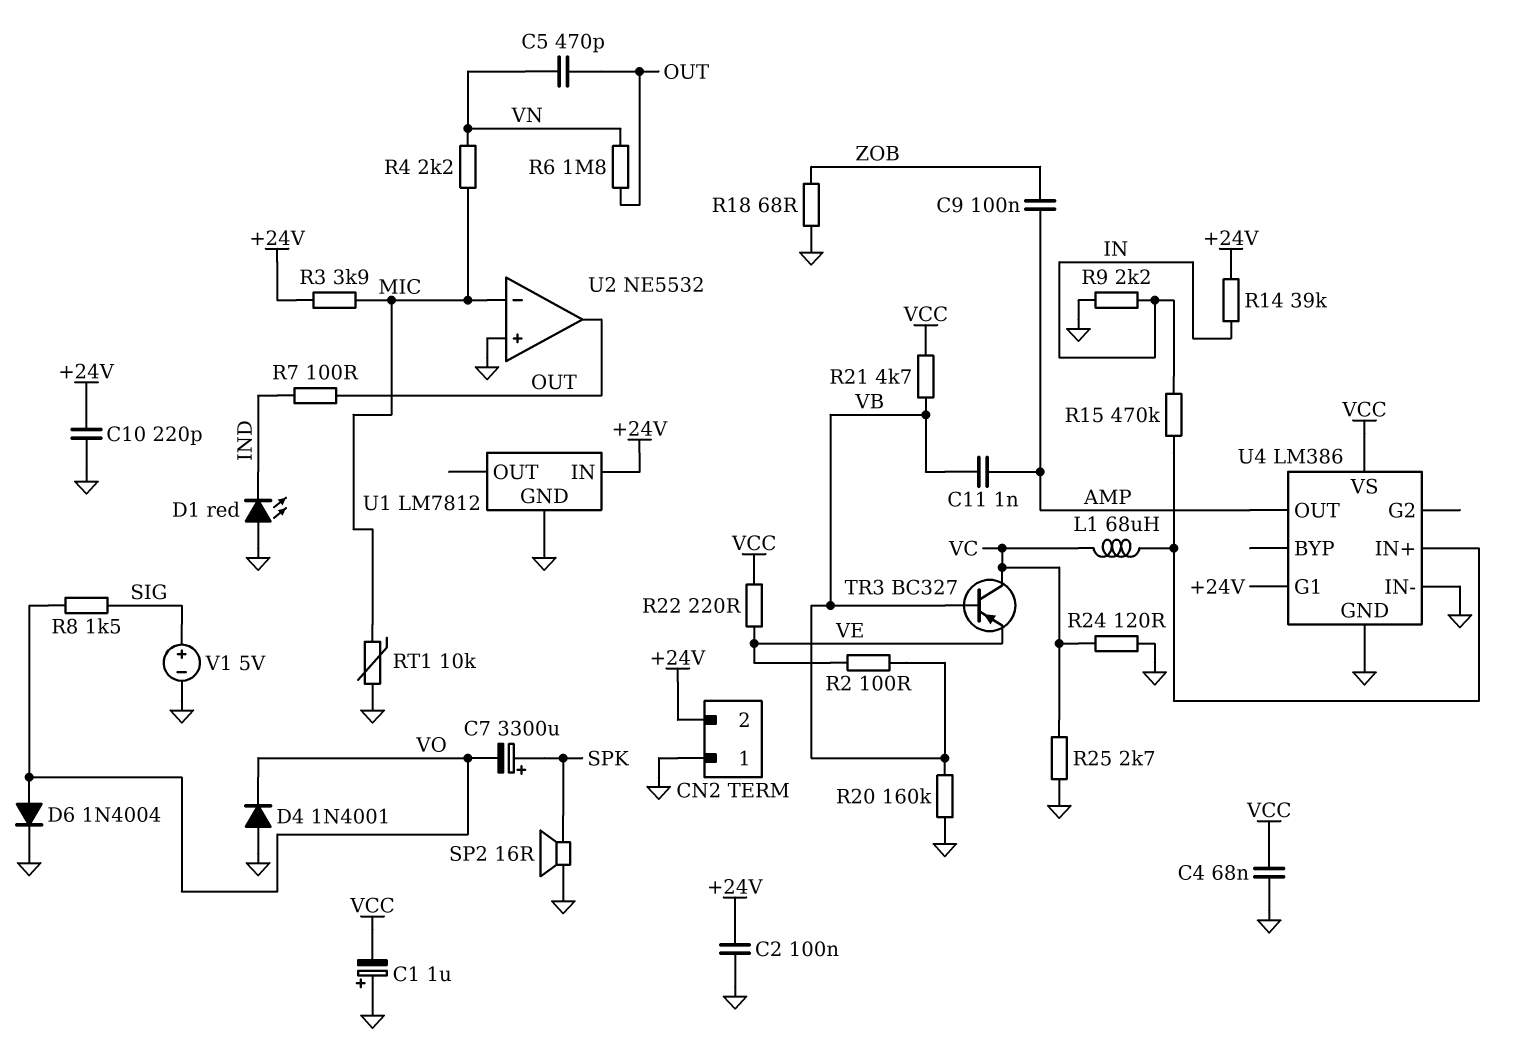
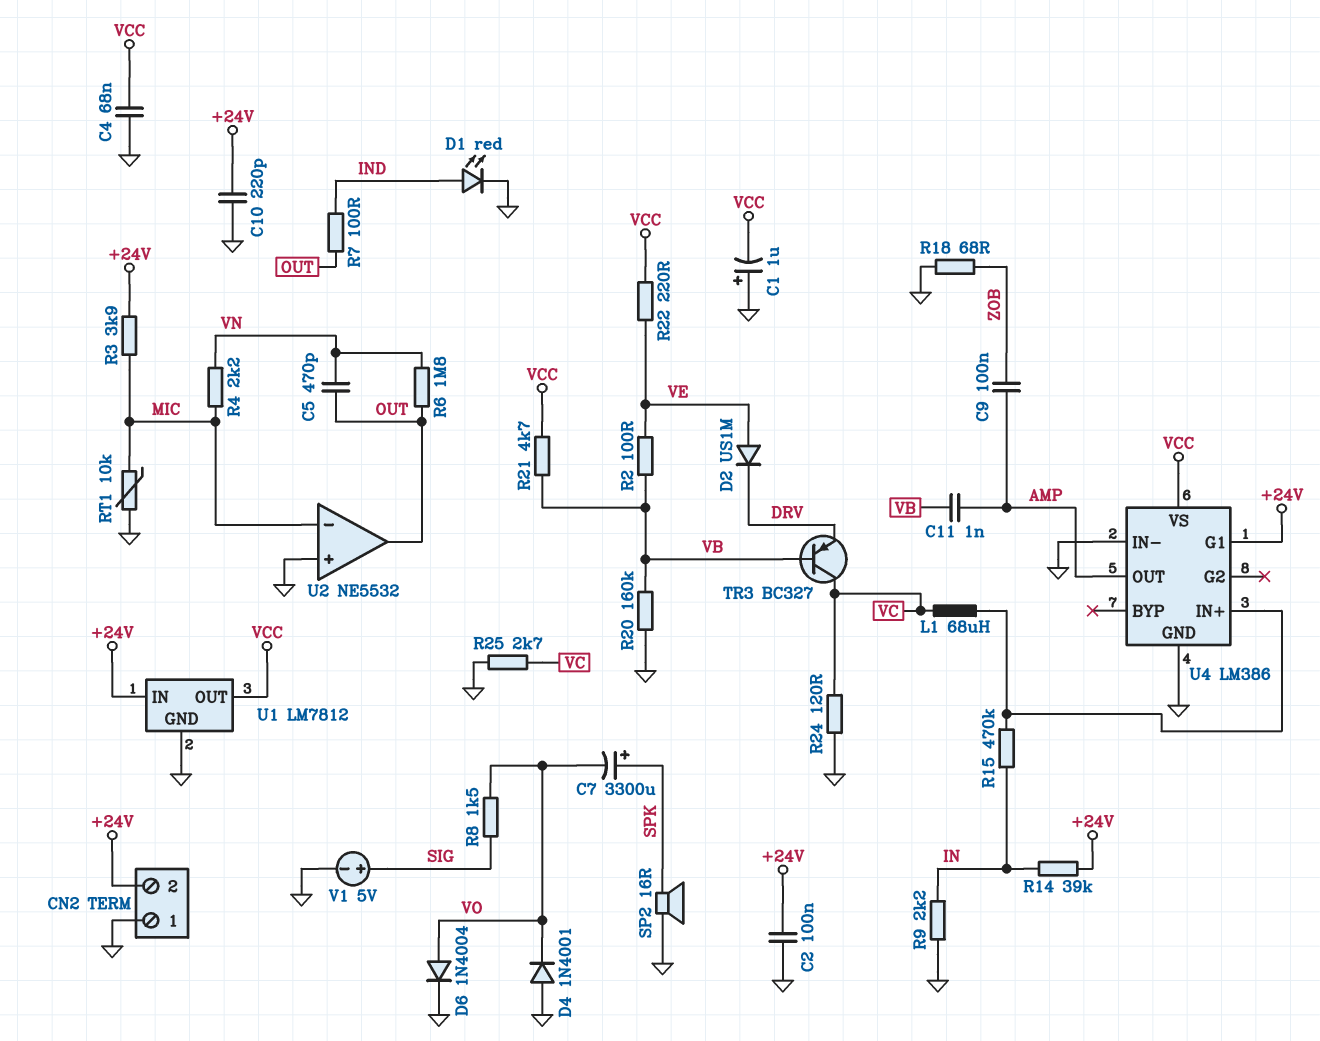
D1: LED red (A GND, K IND) -> LED red (A IND, K GND)
D2: none -> diode US1M (A VE, K DRV)
TR3: PNP BC327 (B VB, C VC, E VE) -> PNP BC327 (B VB, C VC, E DRV)
U1 pin OUT: none -> VCC

